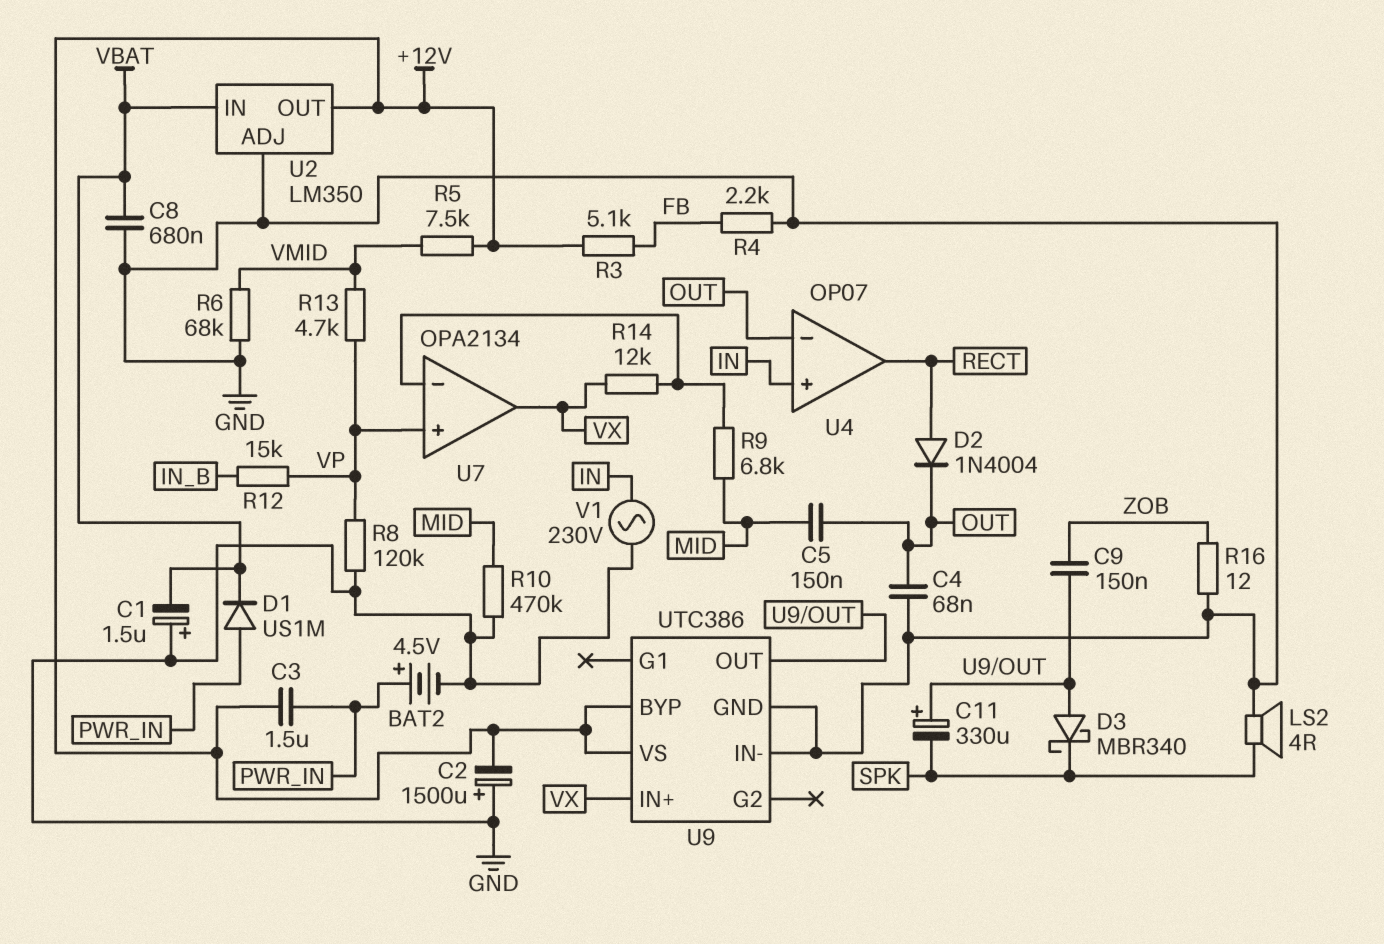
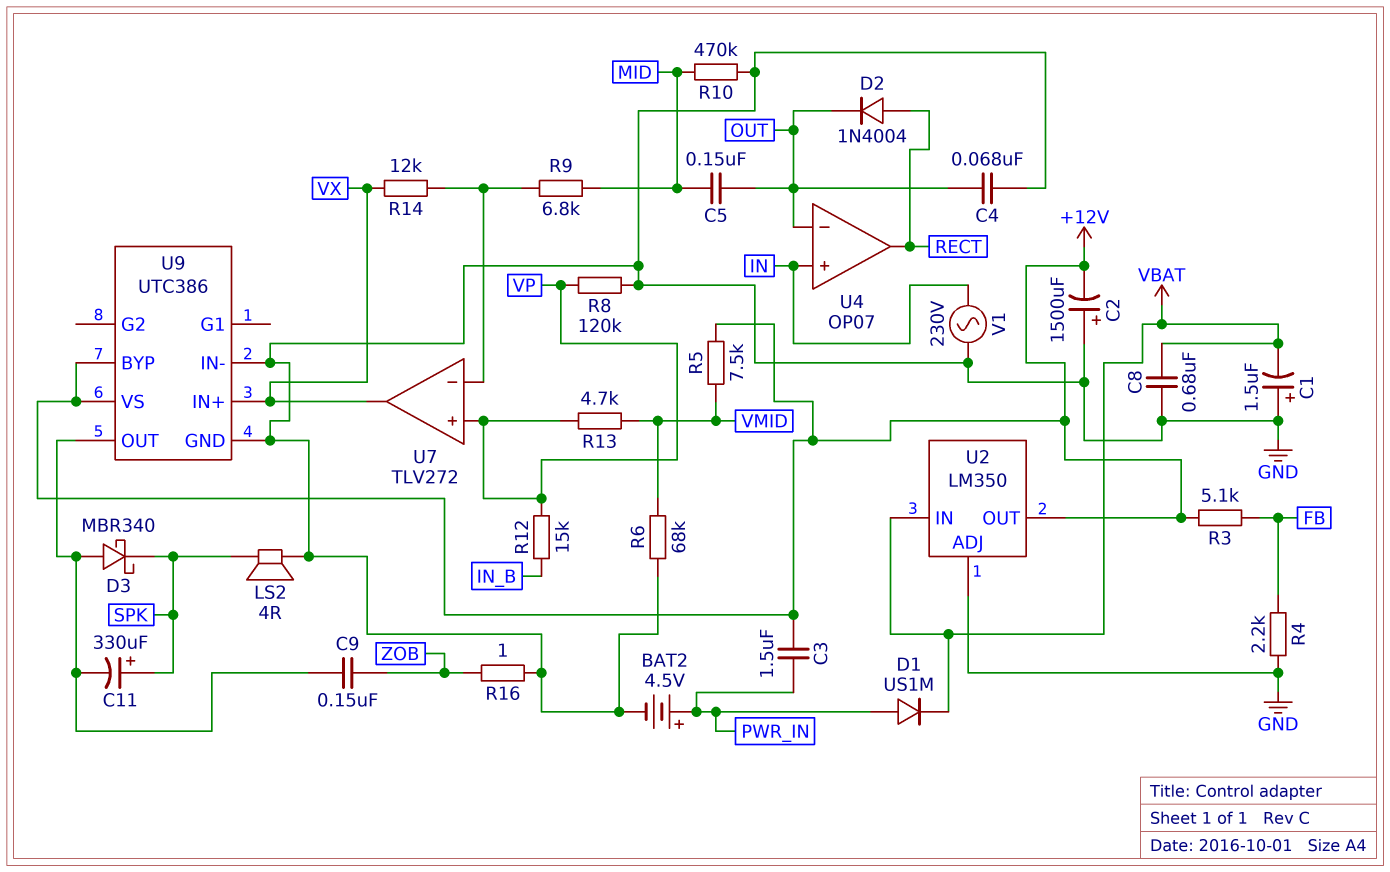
C11: 330uF (plus U9/OUT, minus SPK) -> 330uF (plus SPK, minus U9/OUT)
R16: 12 (GND, ZOB) -> 1 (GND, ZOB)
U7: OPA2134 -> TLV272

